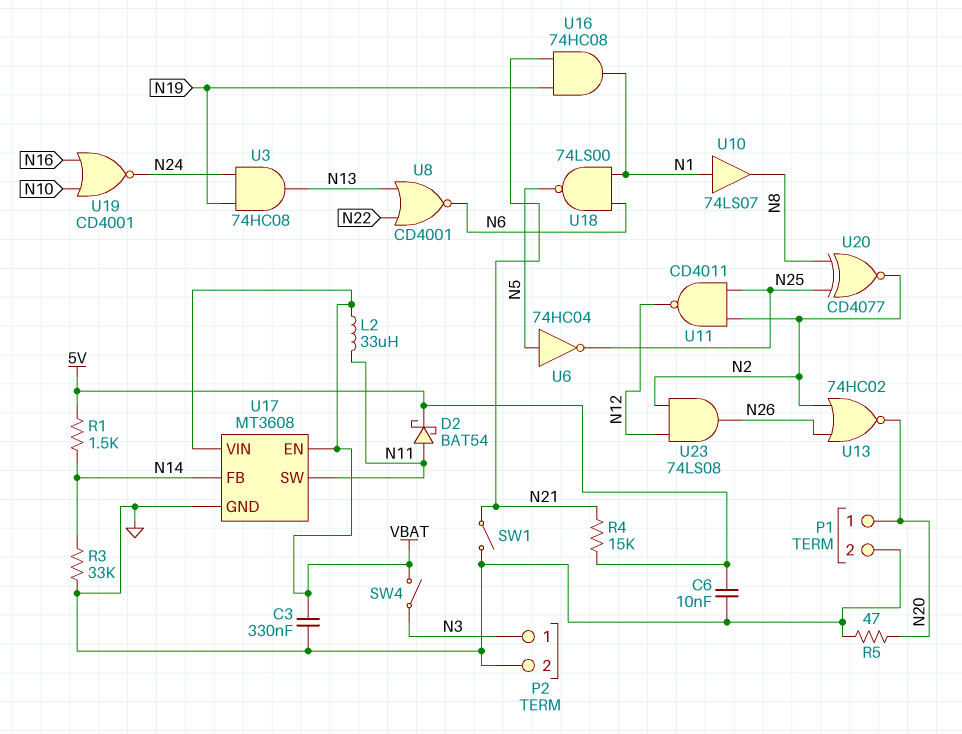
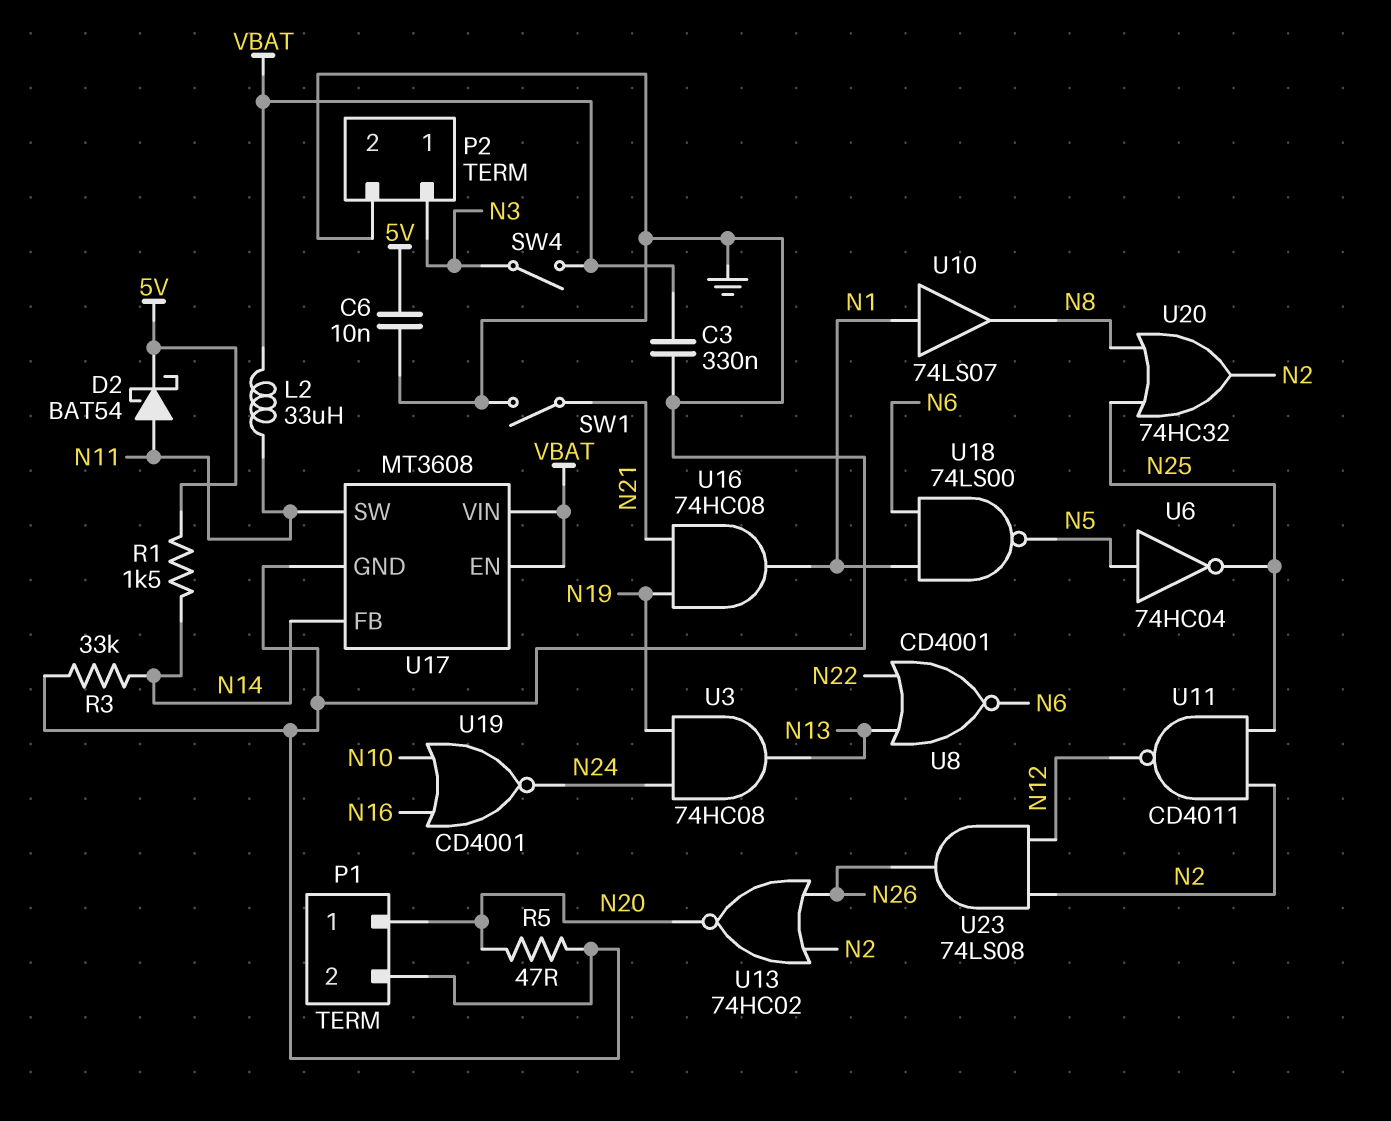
R4: 15k (5V, N21) -> none
U20: XNOR CD4077 (in N8, in N25, out N2) -> OR 74HC32 (in N8, in N25, out N2)

